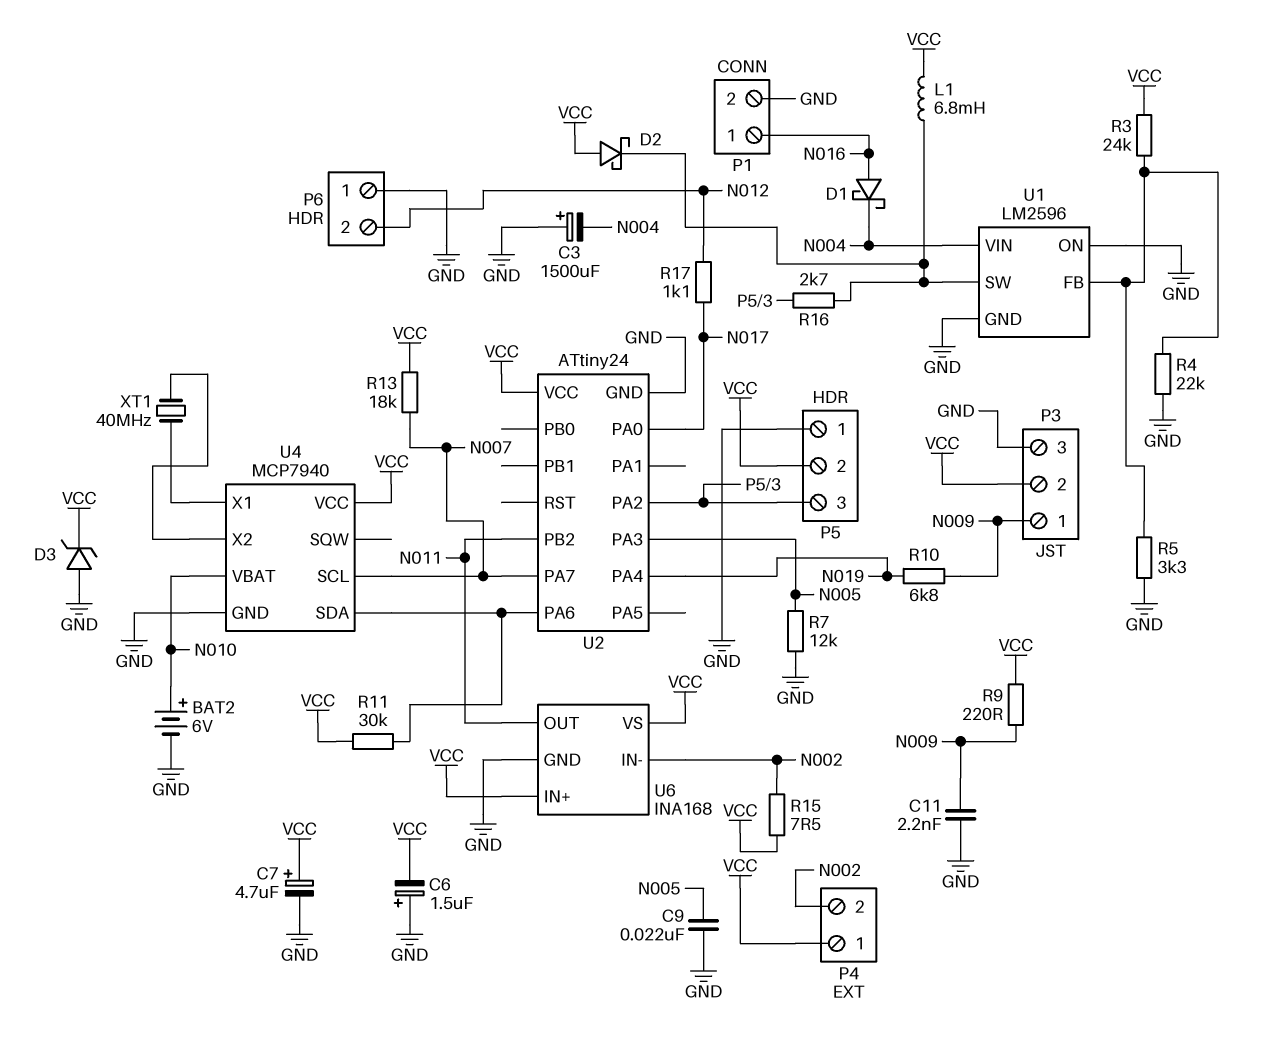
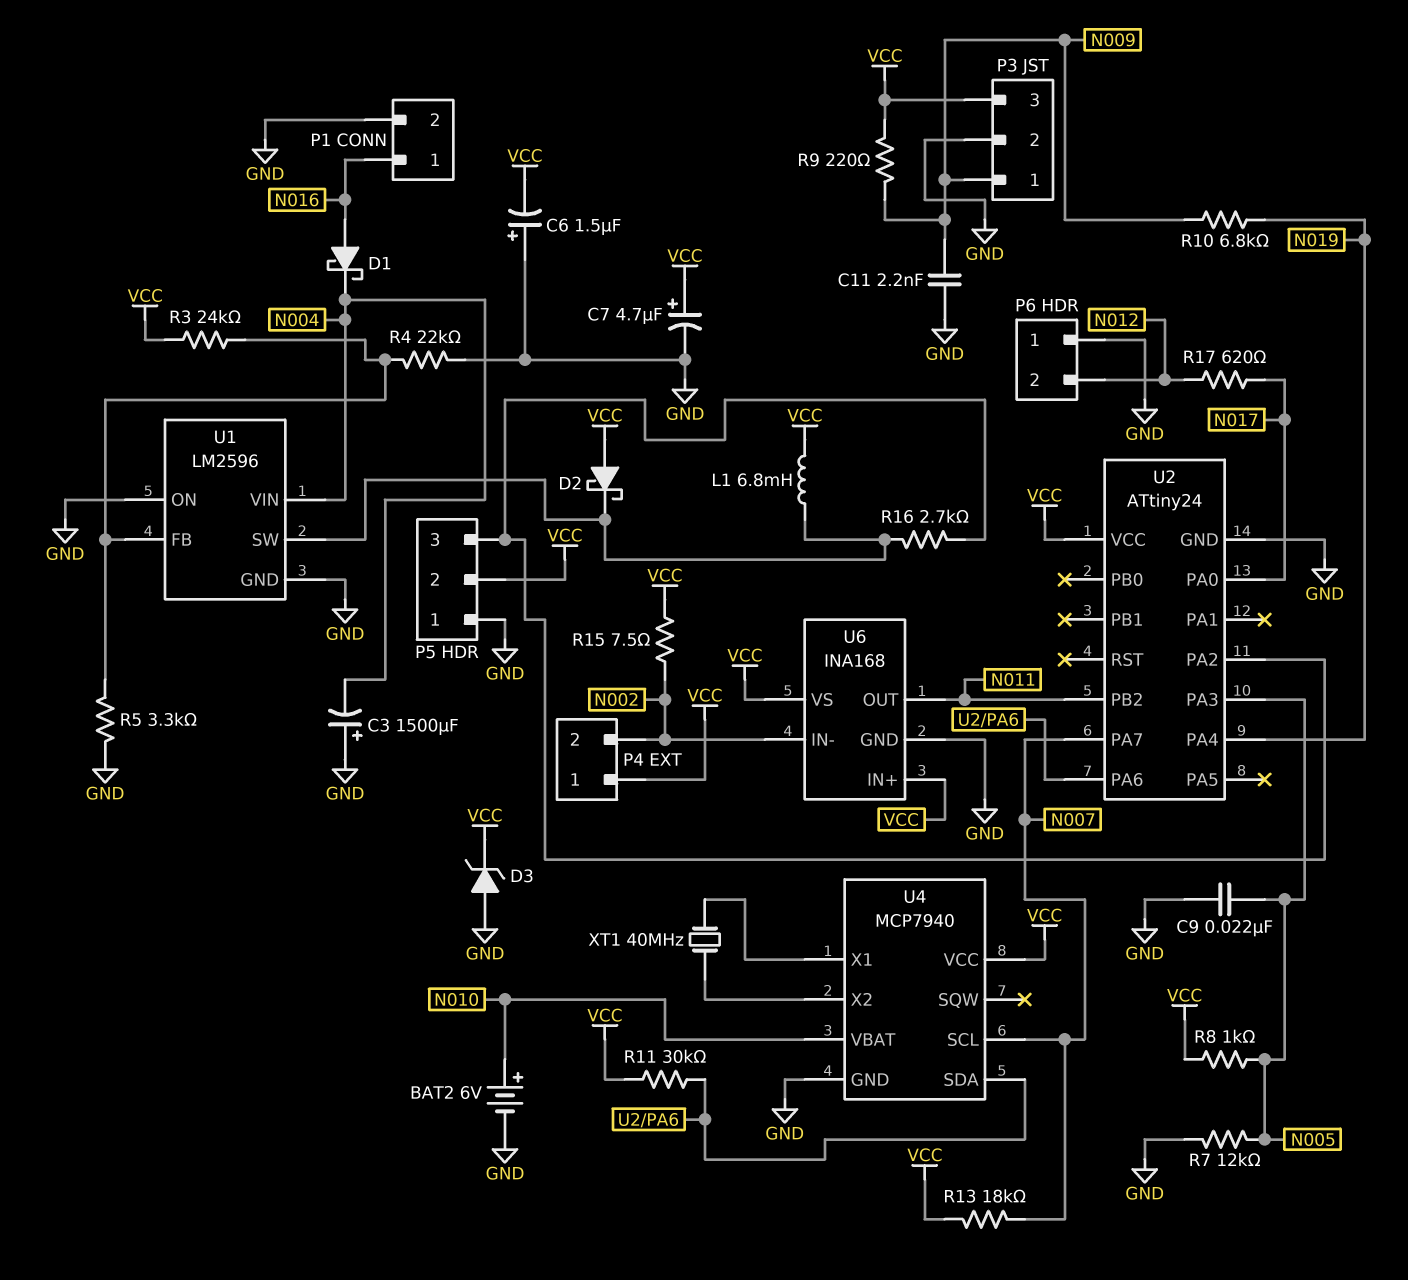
P3 pin 2: VCC -> GND
P3 pin 3: GND -> VCC
R8: none -> 1k (N005, VCC)
R17: 1.1k (N012, N017) -> 620 (N012, N017)

